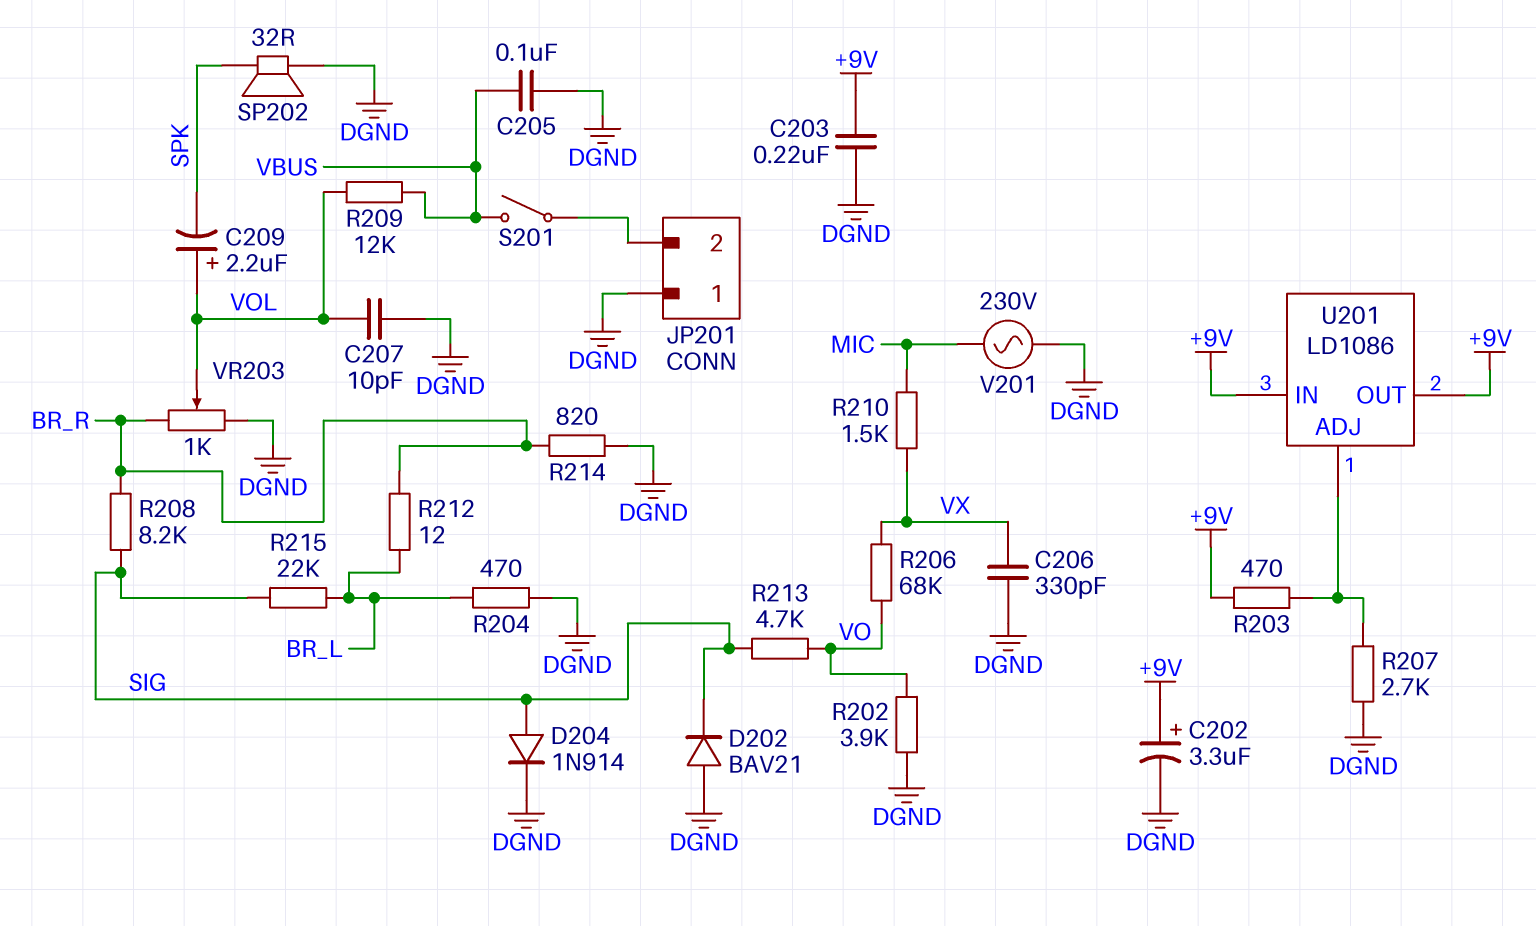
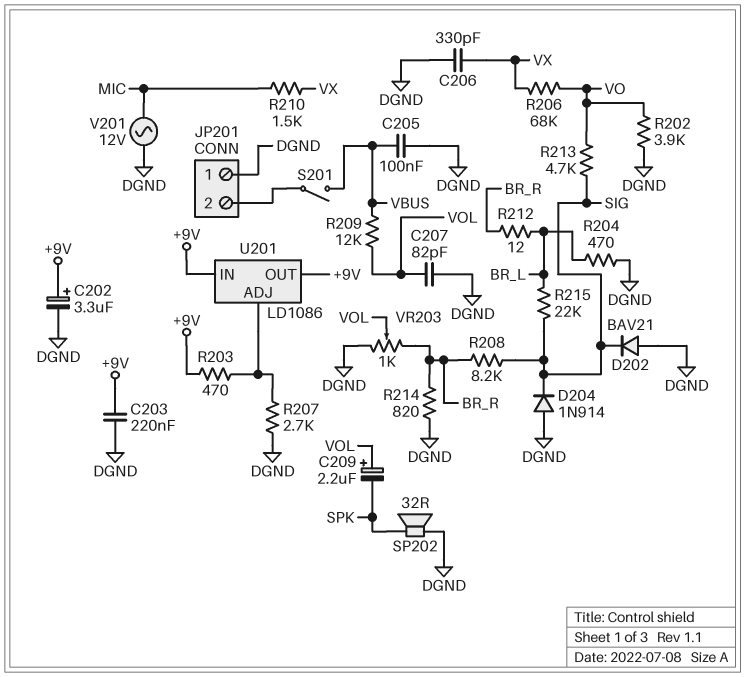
C207: 10pF (DGND, VOL) -> 82pF (DGND, VOL)
D204: diode 1N914 (A SIG, K DGND) -> diode 1N914 (A DGND, K SIG)
V201: AC 230V (DGND, MIC) -> AC 12V (DGND, MIC)

